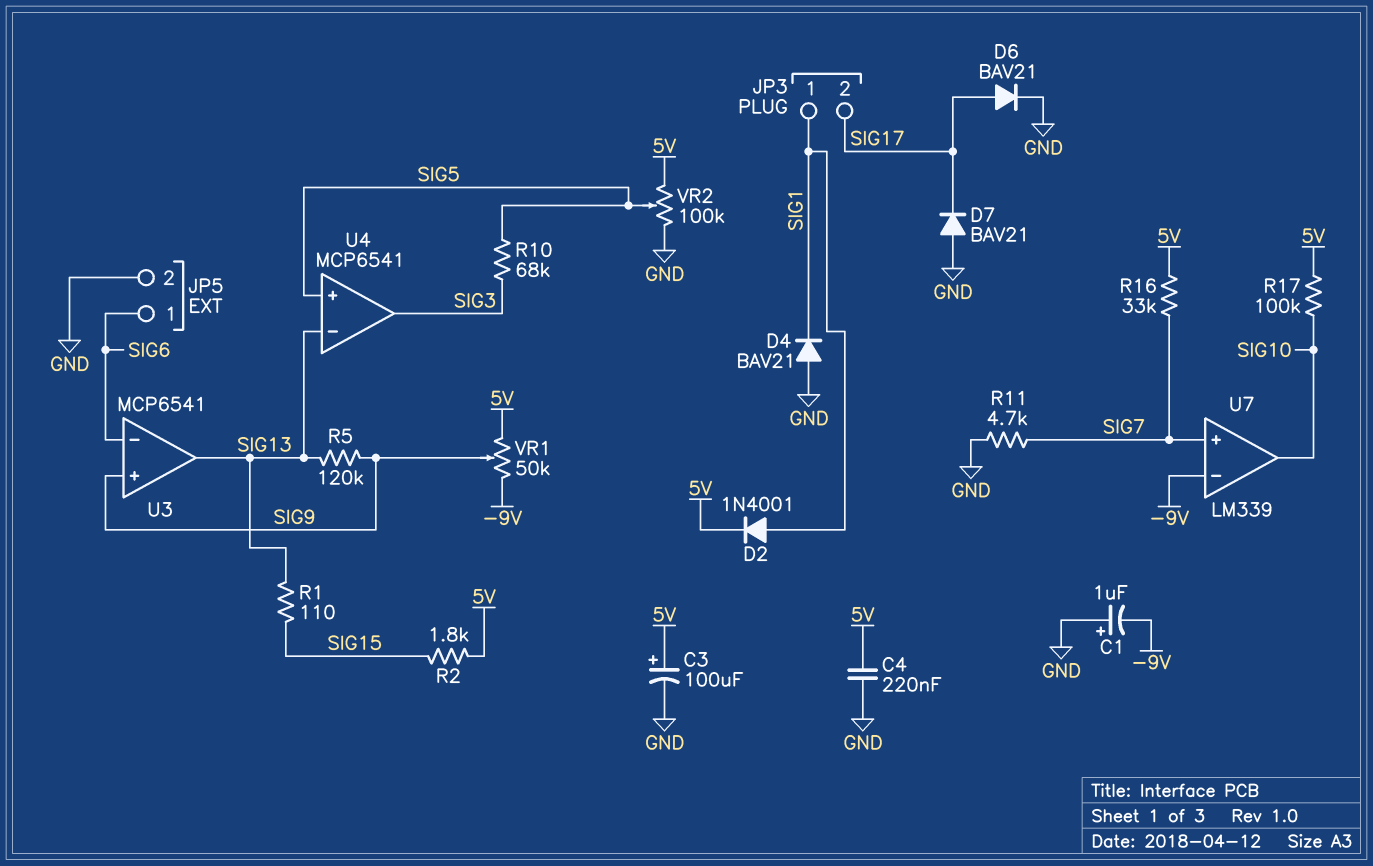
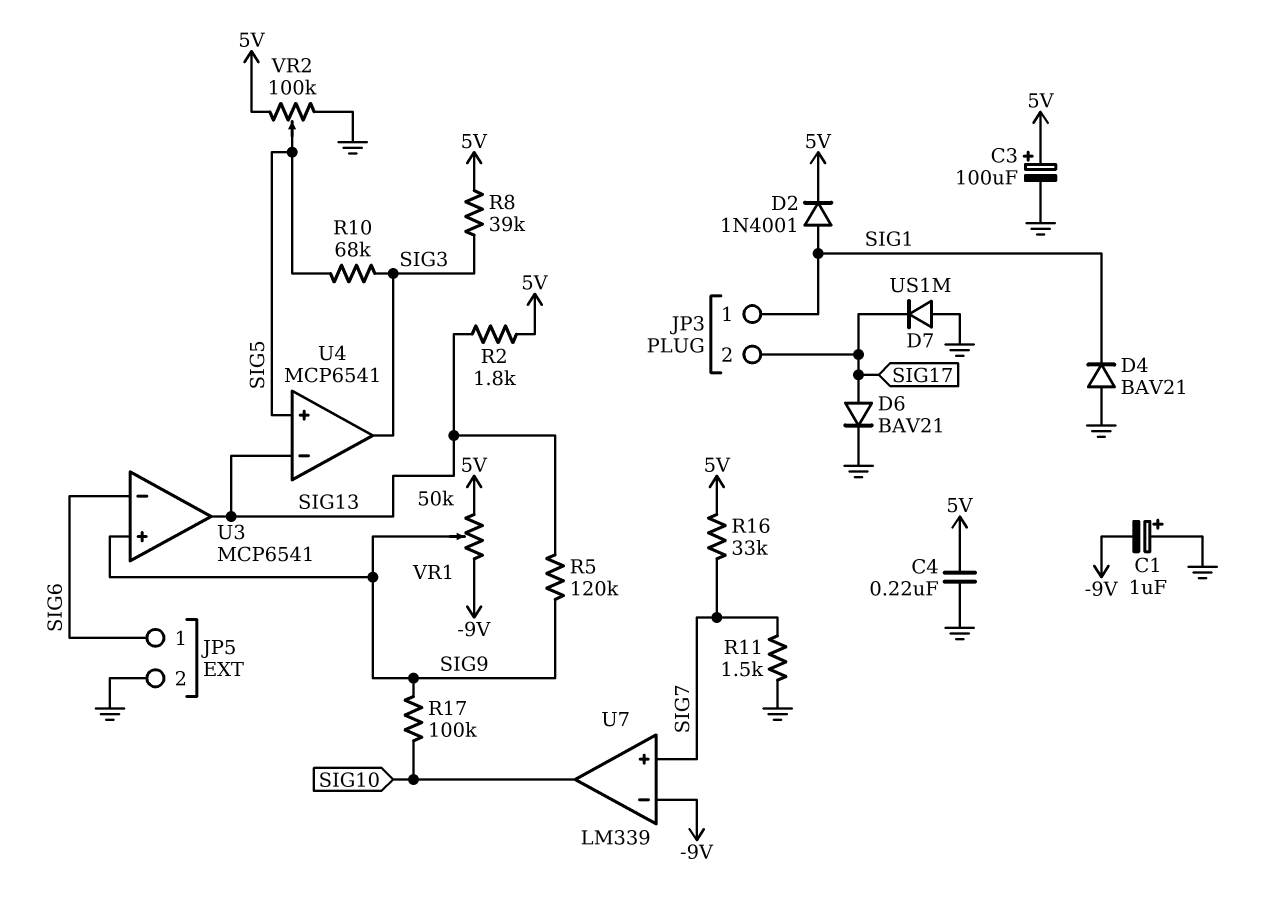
D7: diode BAV21 (A GND, K SIG17) -> diode US1M (A GND, K SIG17)
R1: 110 (SIG13, SIG15) -> none
R2: 1.8k (5V, SIG15) -> 1.8k (5V, SIG13)
R8: none -> 39k (5V, SIG3)
R11: 4.7k (GND, SIG7) -> 1.5k (GND, SIG7)
R17: 100k (5V, SIG10) -> 100k (SIG9, SIG10)

